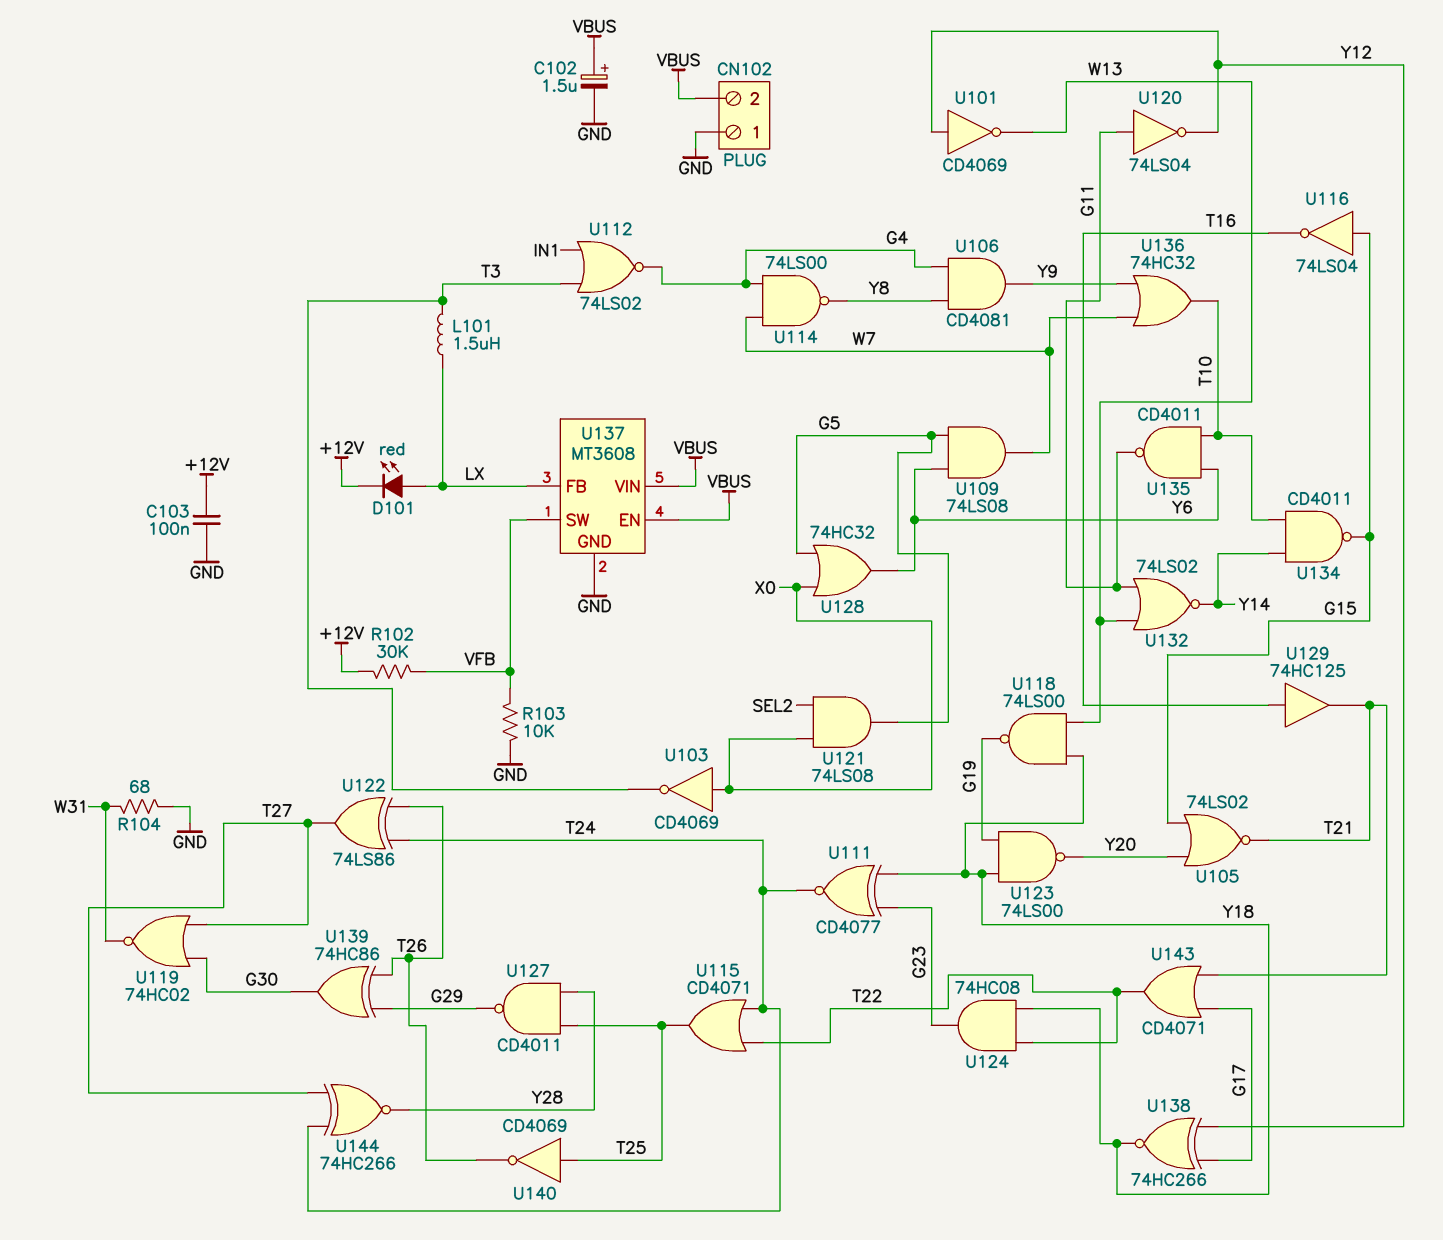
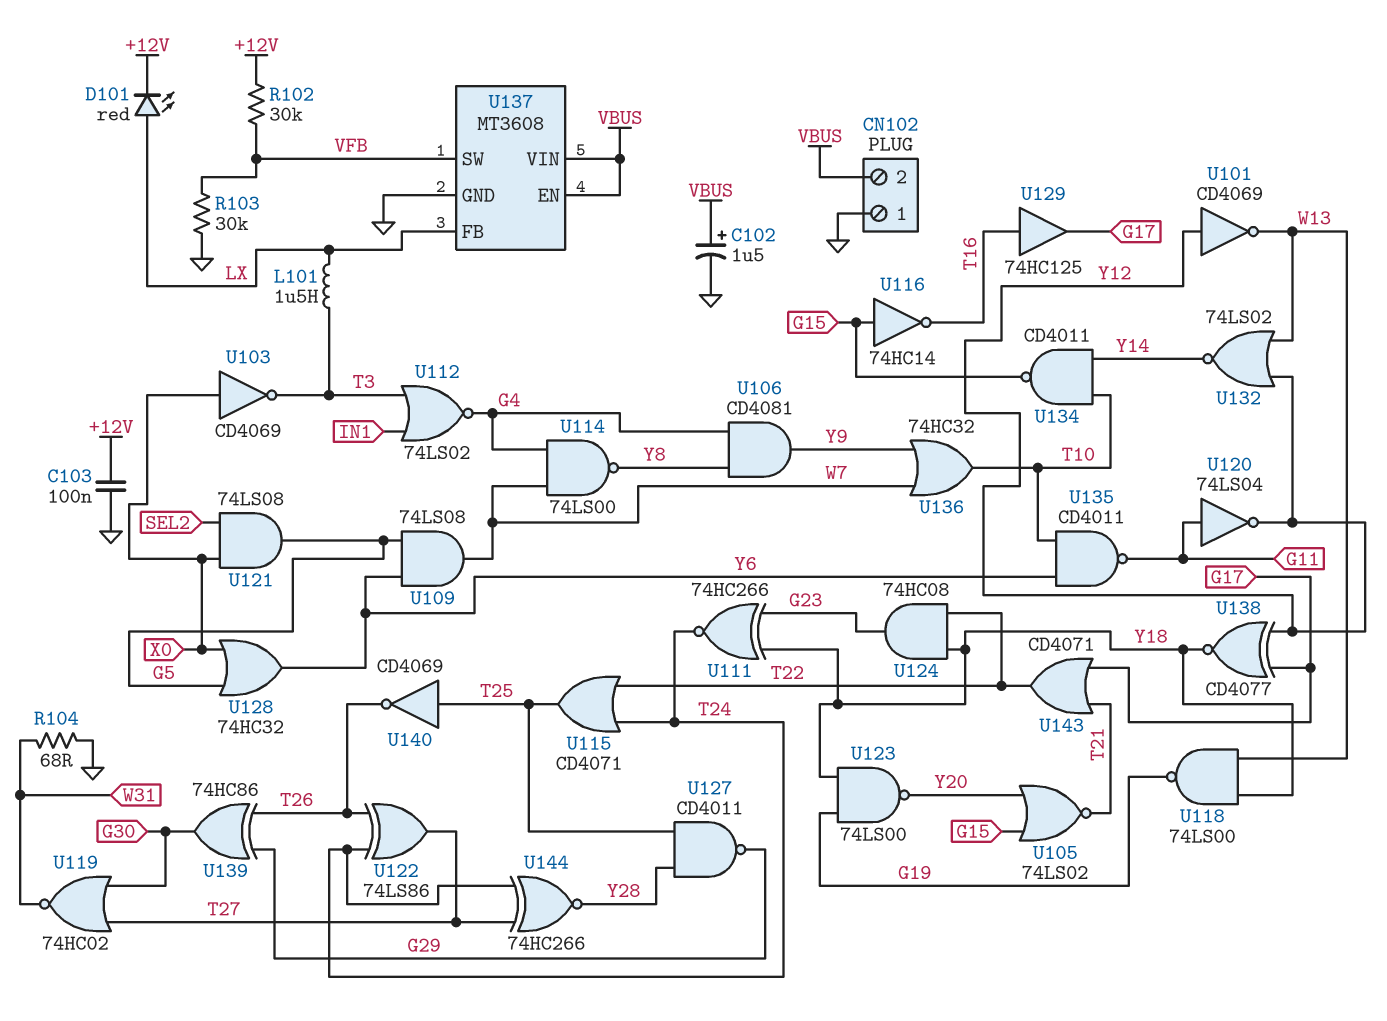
R103: 10k (GND, VFB) -> 30k (GND, VFB)
U111: XNOR CD4077 (in G23, in Y18, out T24) -> XNOR 74HC266 (in G23, in Y18, out T24)
U116: NOT 74LS04 (in G15, out T16) -> NOT 74HC14 (in G15, out T16)
U129: buffer 74HC125 (in T16, out T21) -> buffer 74HC125 (in T16, out G17)
U132: NOR 74LS02 (in G11, in W13, out Y14) -> NOR 74LS02 (in W13, in Y12, out Y14)
U138: XNOR 74HC266 (in G17, in Y12, out Y18) -> XNOR CD4077 (in G17, in Y12, out Y18)

